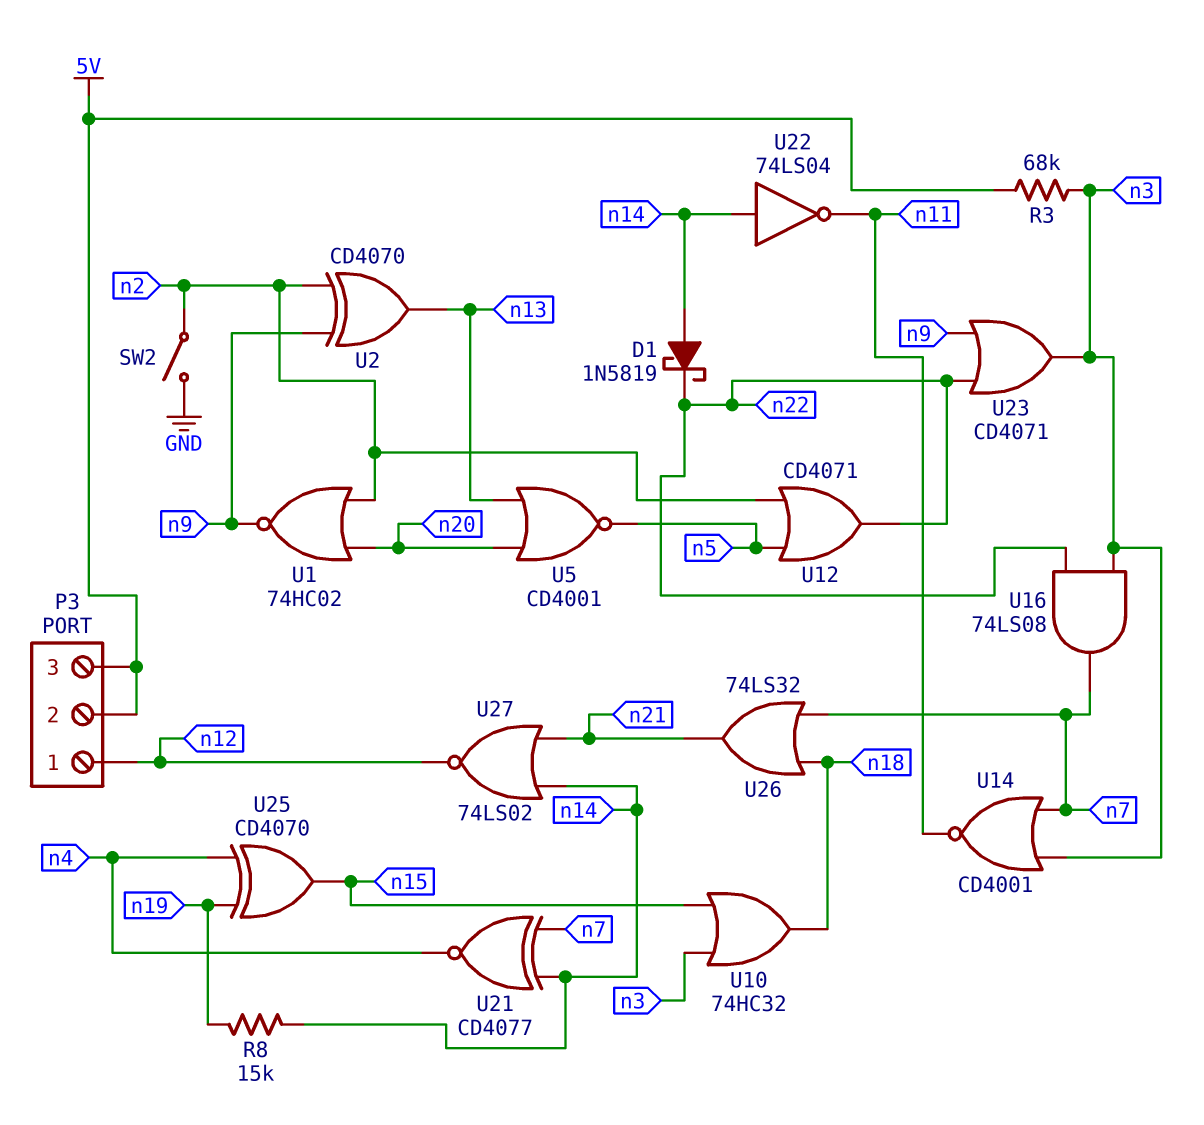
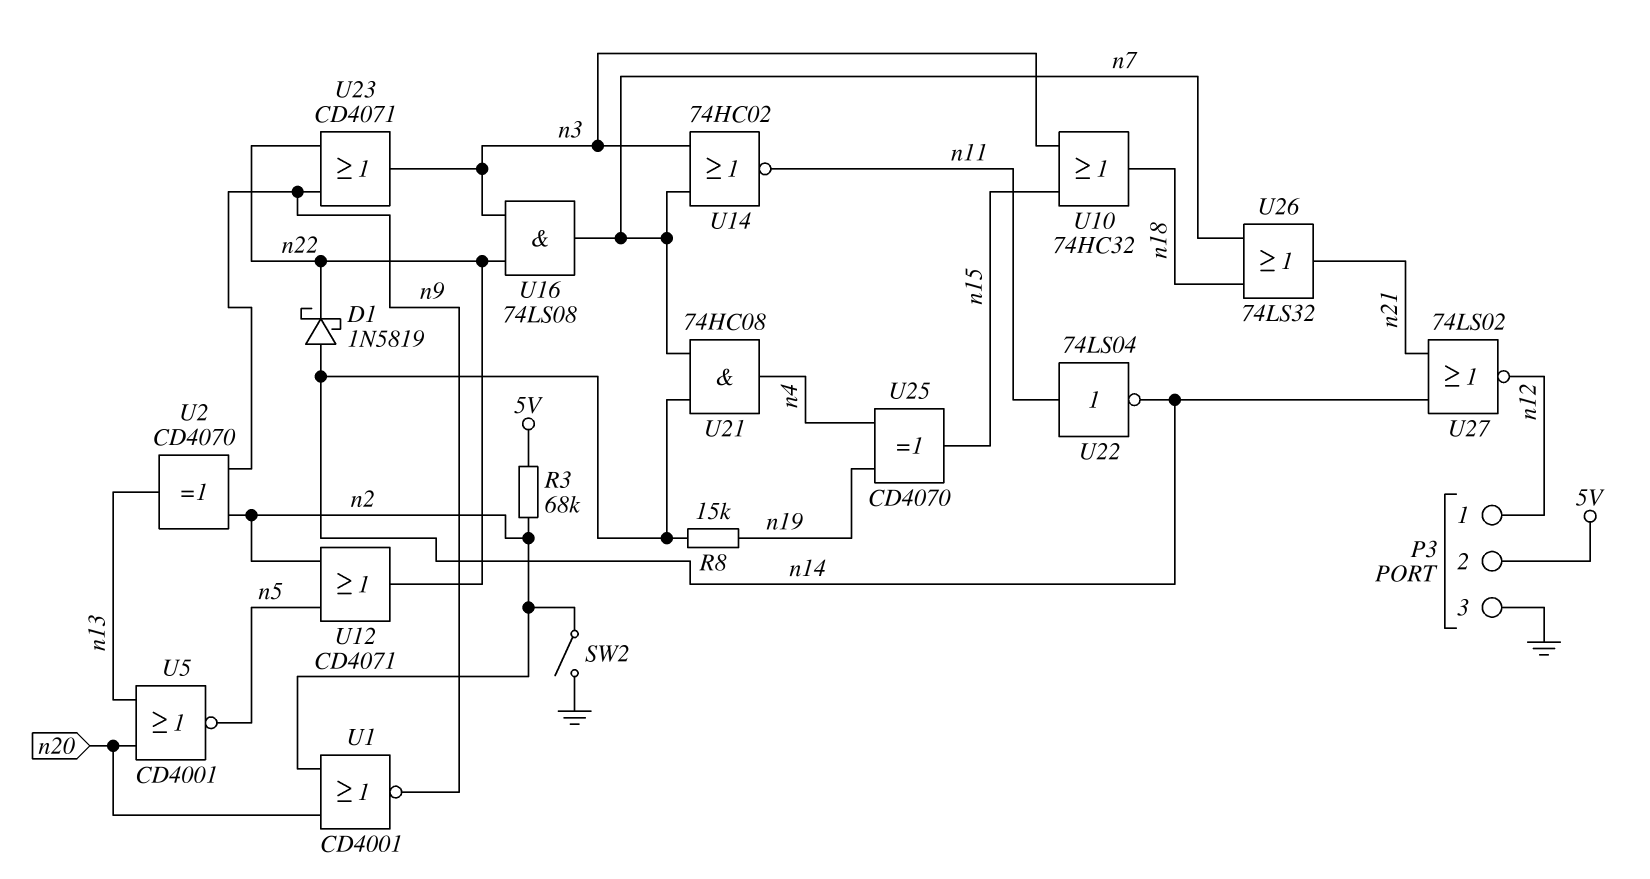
P3 pin 3: 5V -> GND
R3: 68k (5V, n3) -> 68k (5V, n2)
U1: NOR 74HC02 (in n2, in n20, out n9) -> NOR CD4001 (in n2, in n20, out n9)
U14: NOR CD4001 (in n3, in n7, out n11) -> NOR 74HC02 (in n3, in n7, out n11)
U21: XNOR CD4077 (in n7, in n14, out n4) -> AND 74HC08 (in n7, in n14, out n4)
U22: NOT 74LS04 (in n14, out n11) -> NOT 74LS04 (in n11, out n14)

